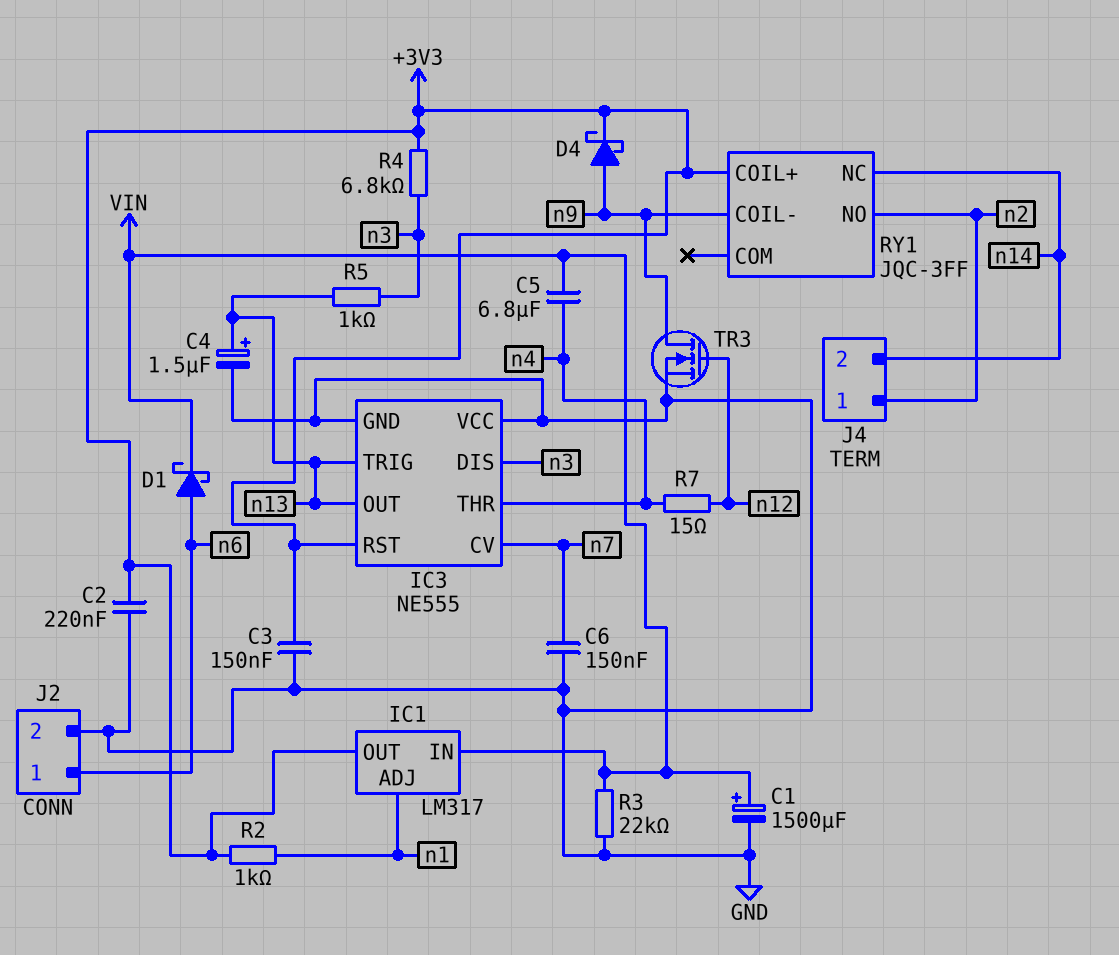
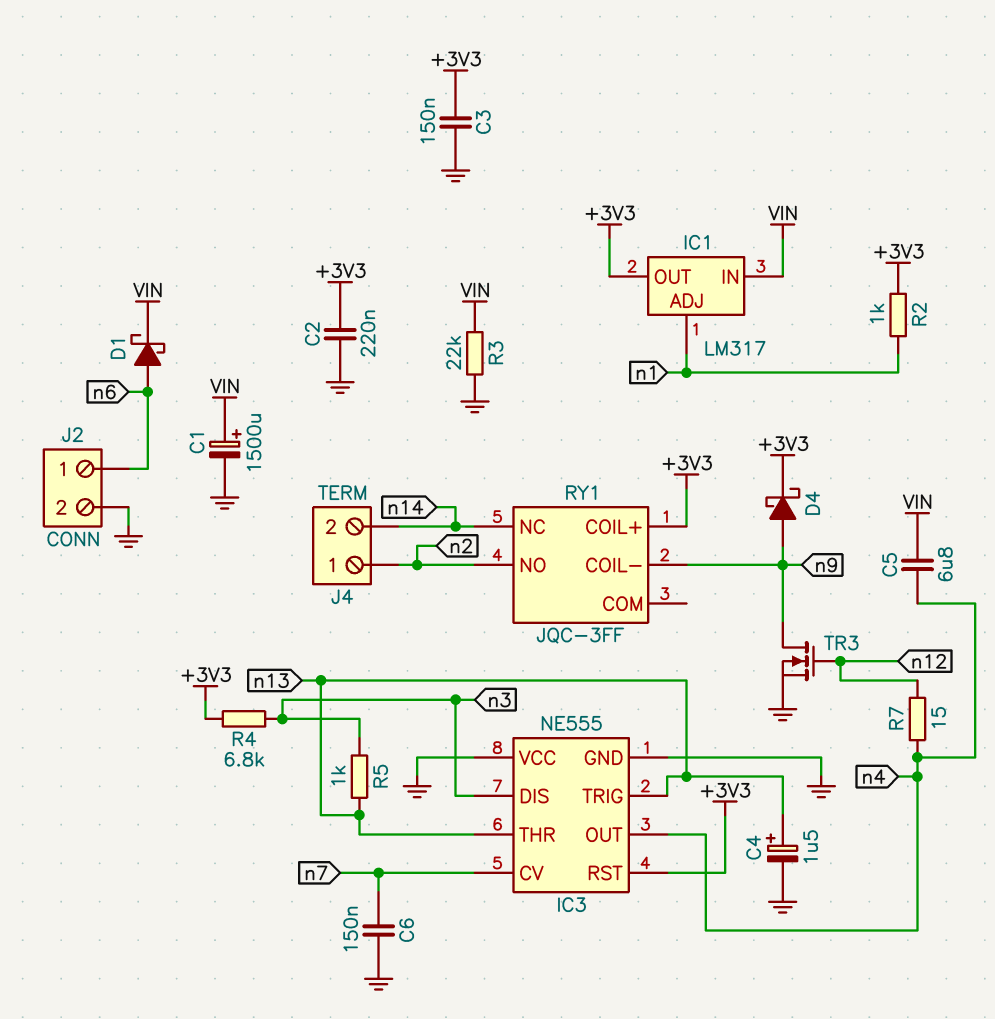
IC3 pin OUT: n13 -> n4
IC3 pin THR: n4 -> n13

